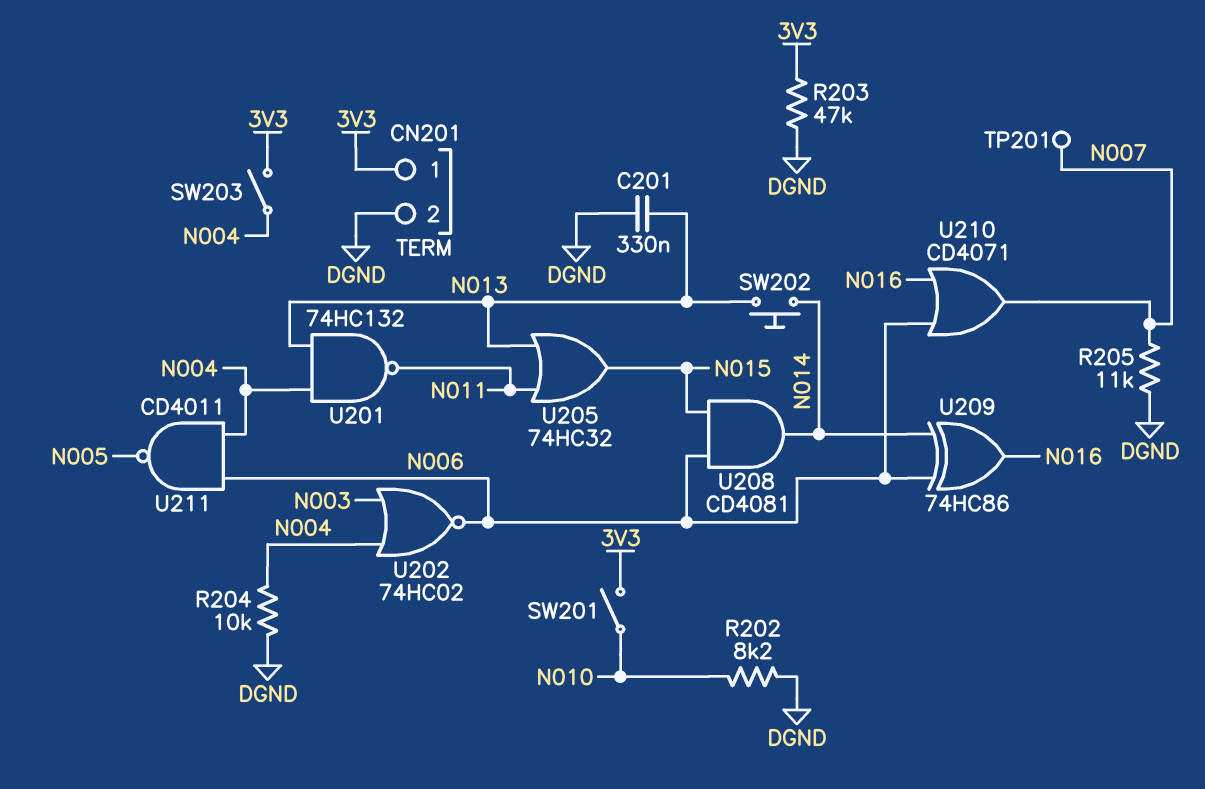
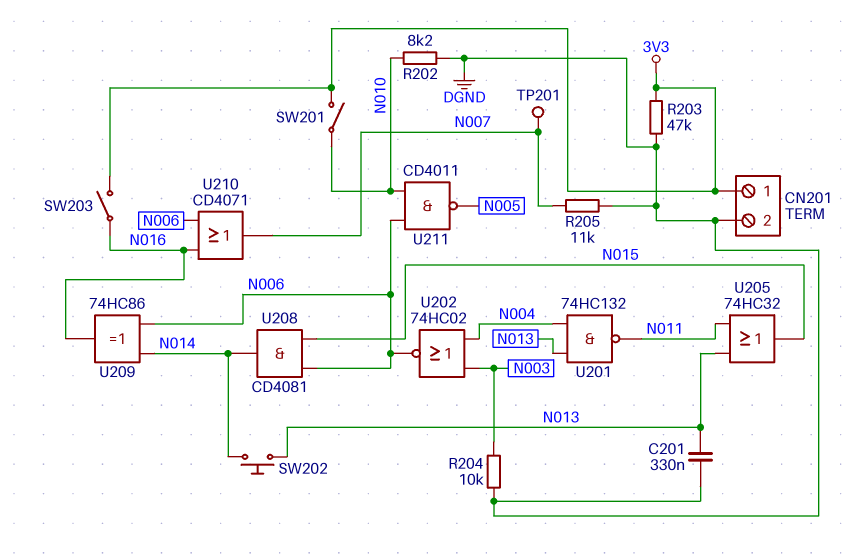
R204: 10k (DGND, N004) -> 10k (DGND, N003)
SW203: switch (3V3, N004) -> switch (3V3, N016)
U211: NAND CD4011 (in N004, in N006, out N005) -> NAND CD4011 (in N006, in N010, out N005)

